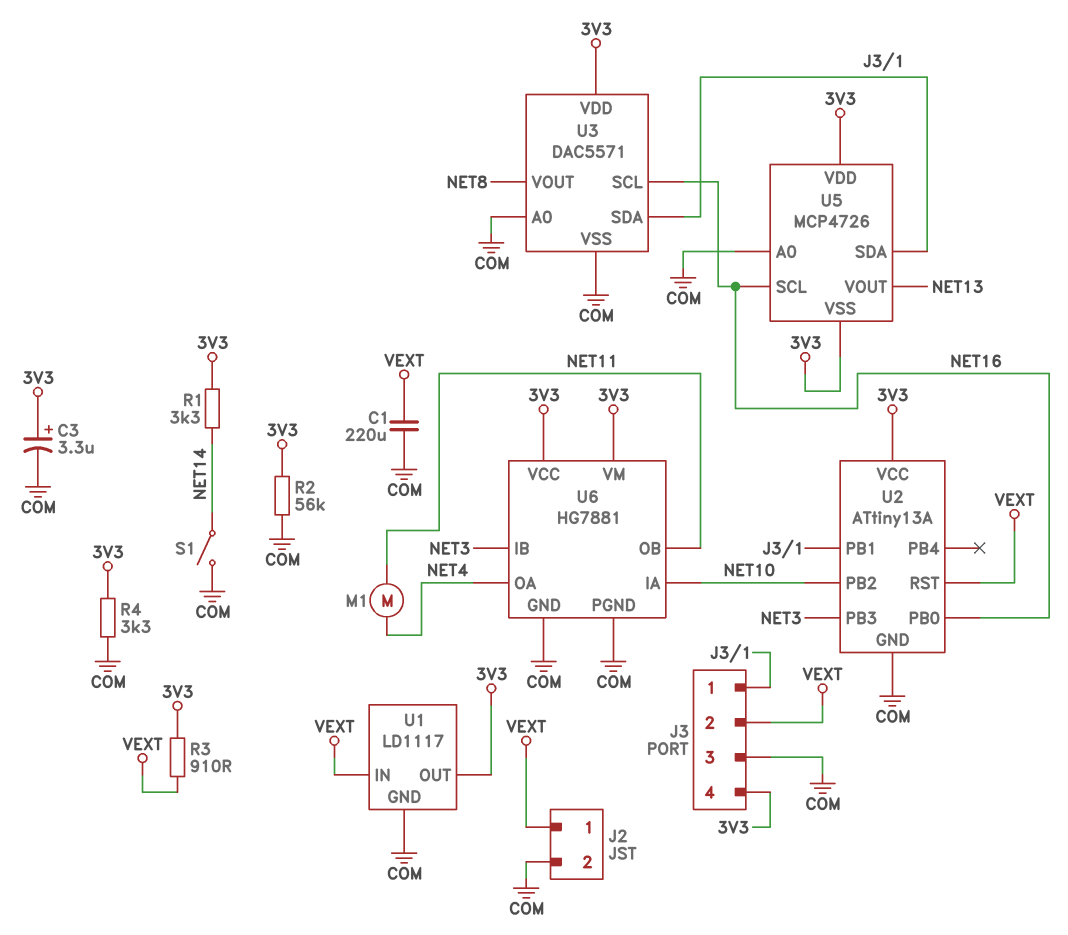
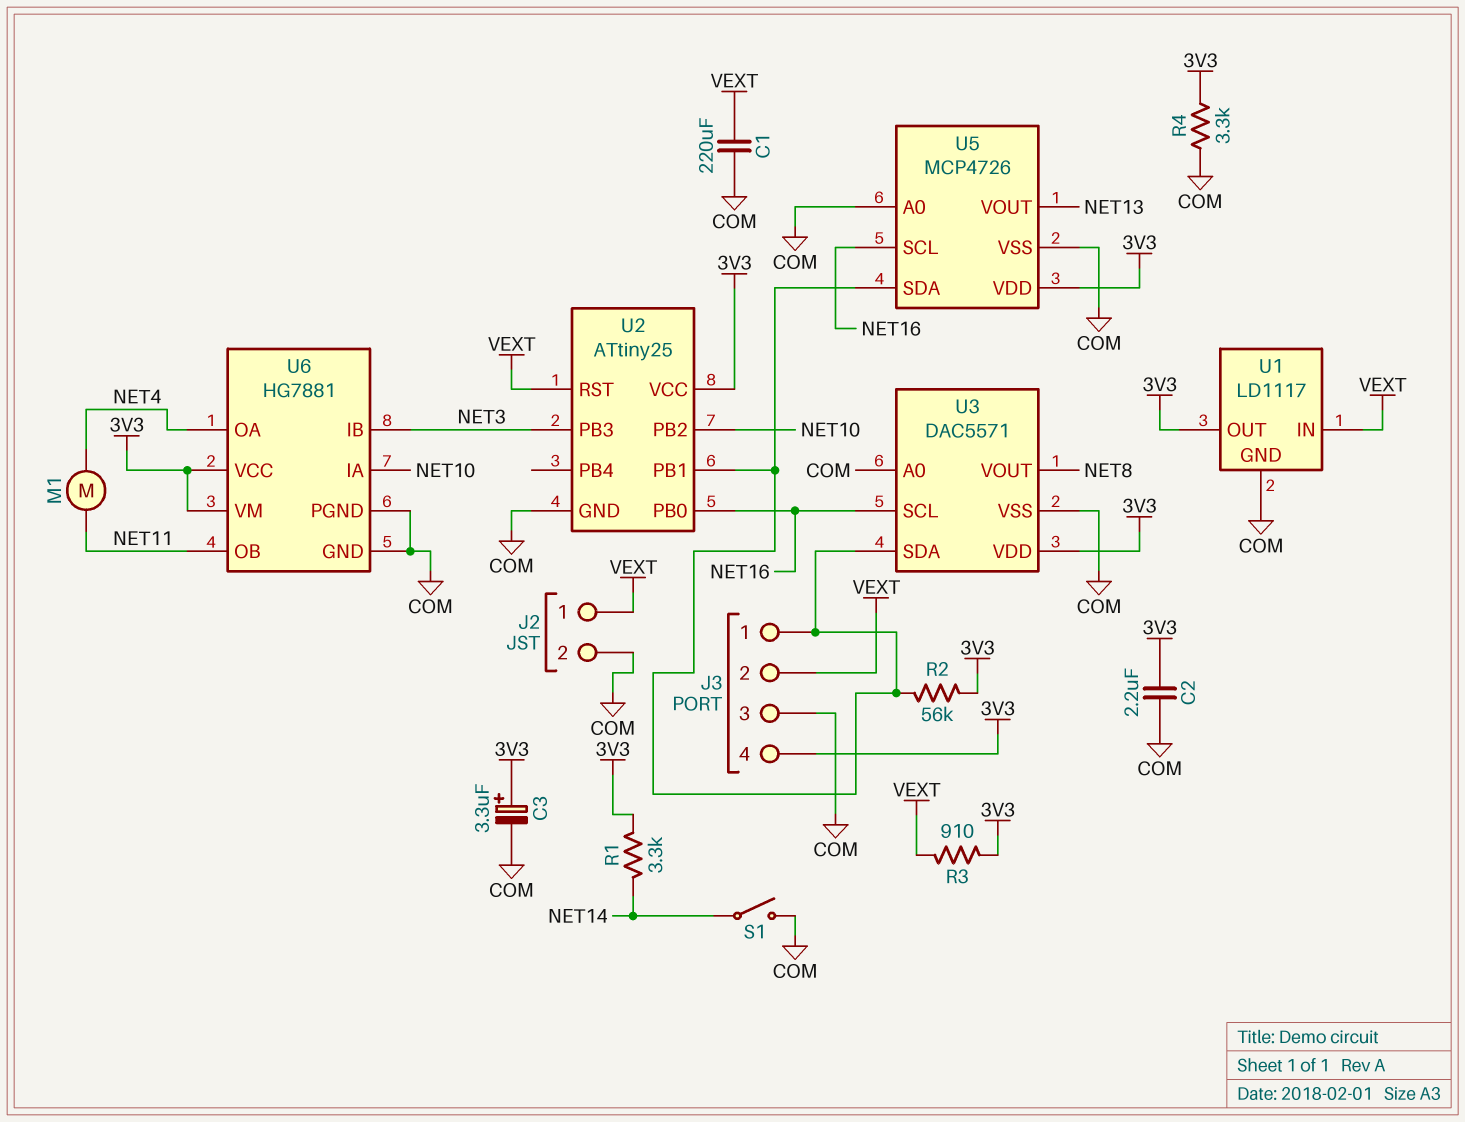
C2: none -> 2.2uF (3V3, COM)
R2: 56k (3V3, COM) -> 56k (3V3, J3/1)
U2: ATtiny13A -> ATtiny25
U5 pin VSS: 3V3 -> COM

